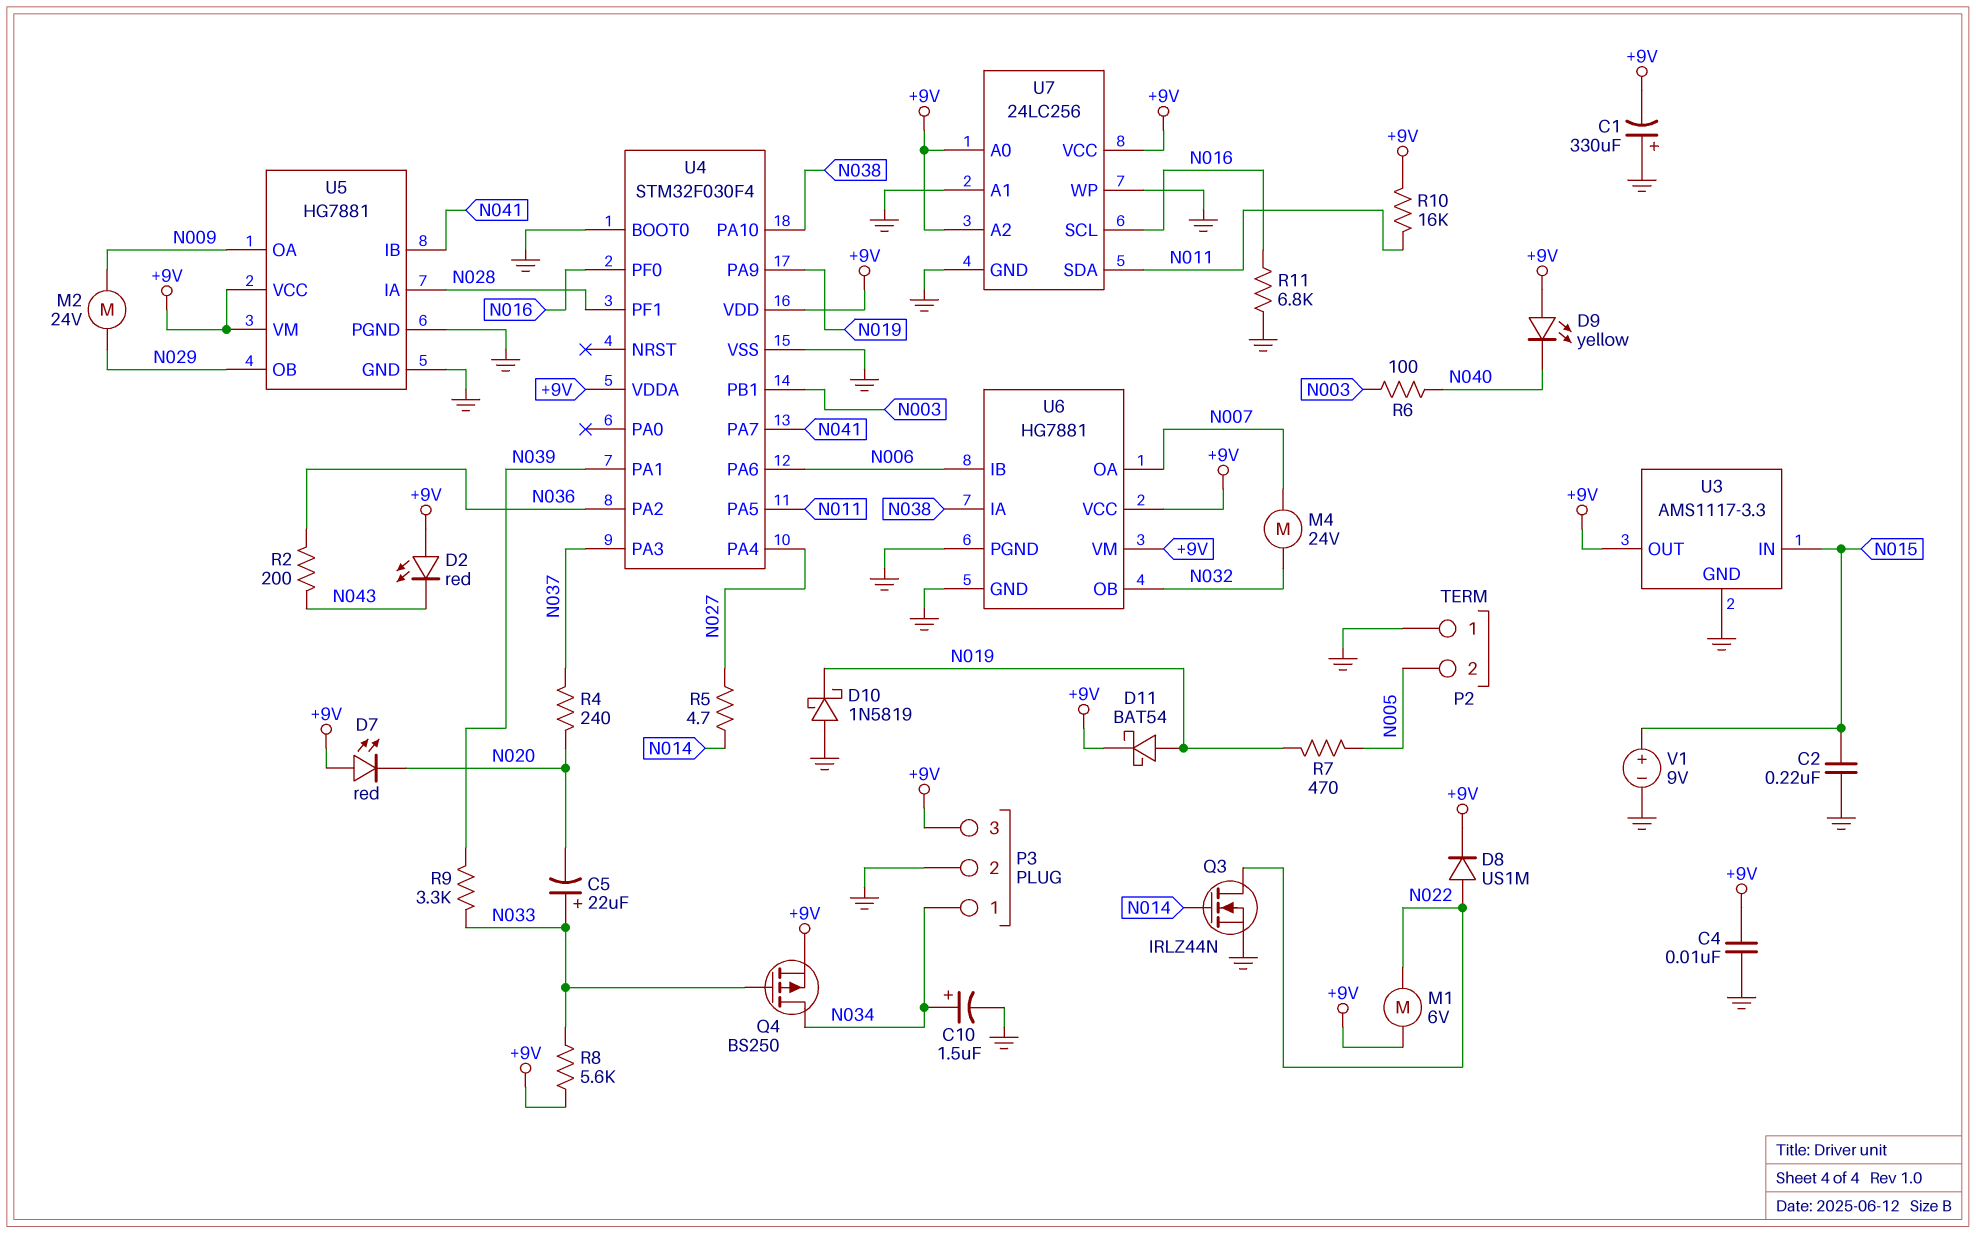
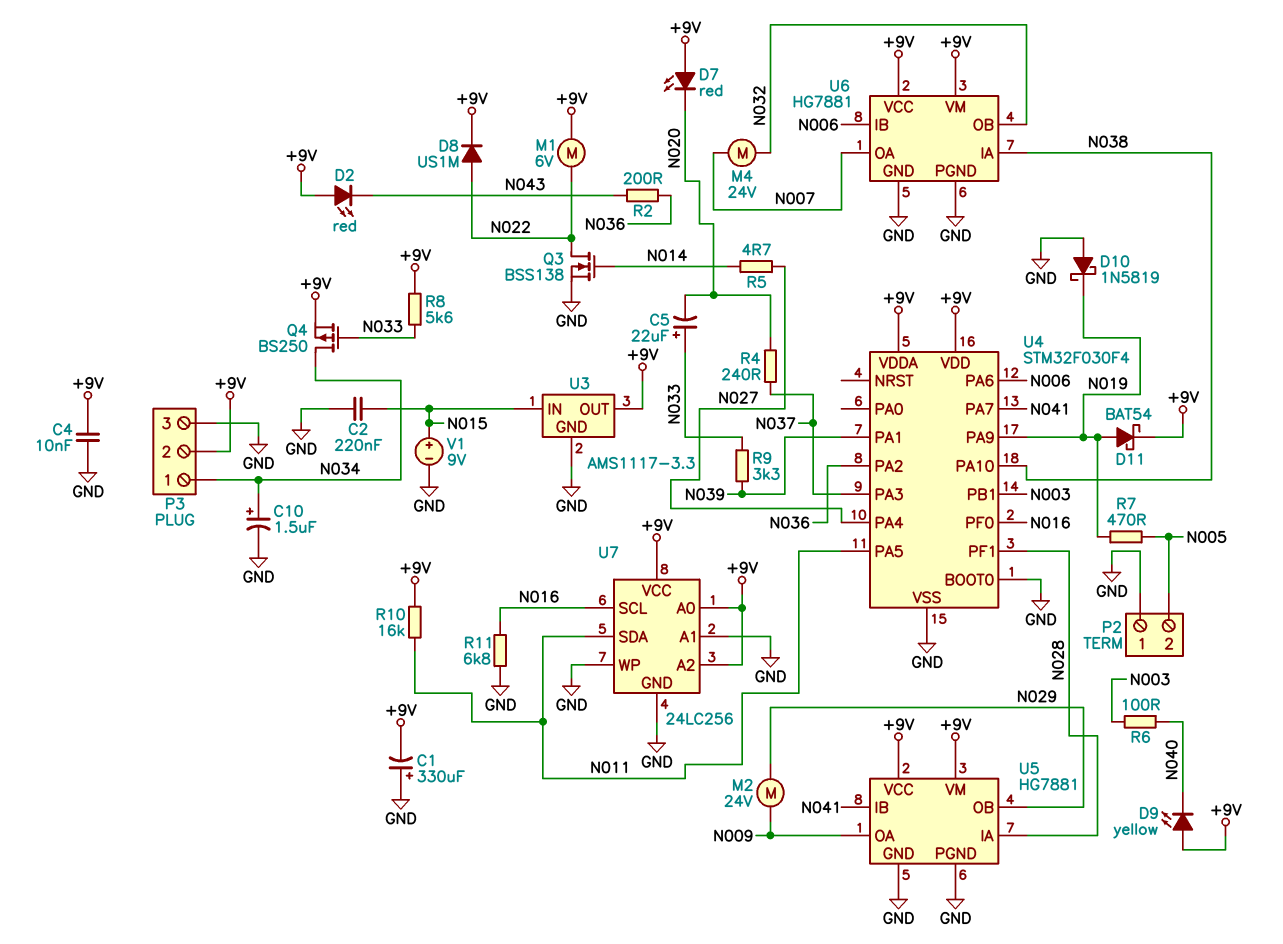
P3 pin 2: GND -> +9V
P3 pin 3: +9V -> GND
Q3: NMOS IRLZ44N (G N014, D N022, S GND) -> NMOS BSS138 (G N014, D N022, S GND)

